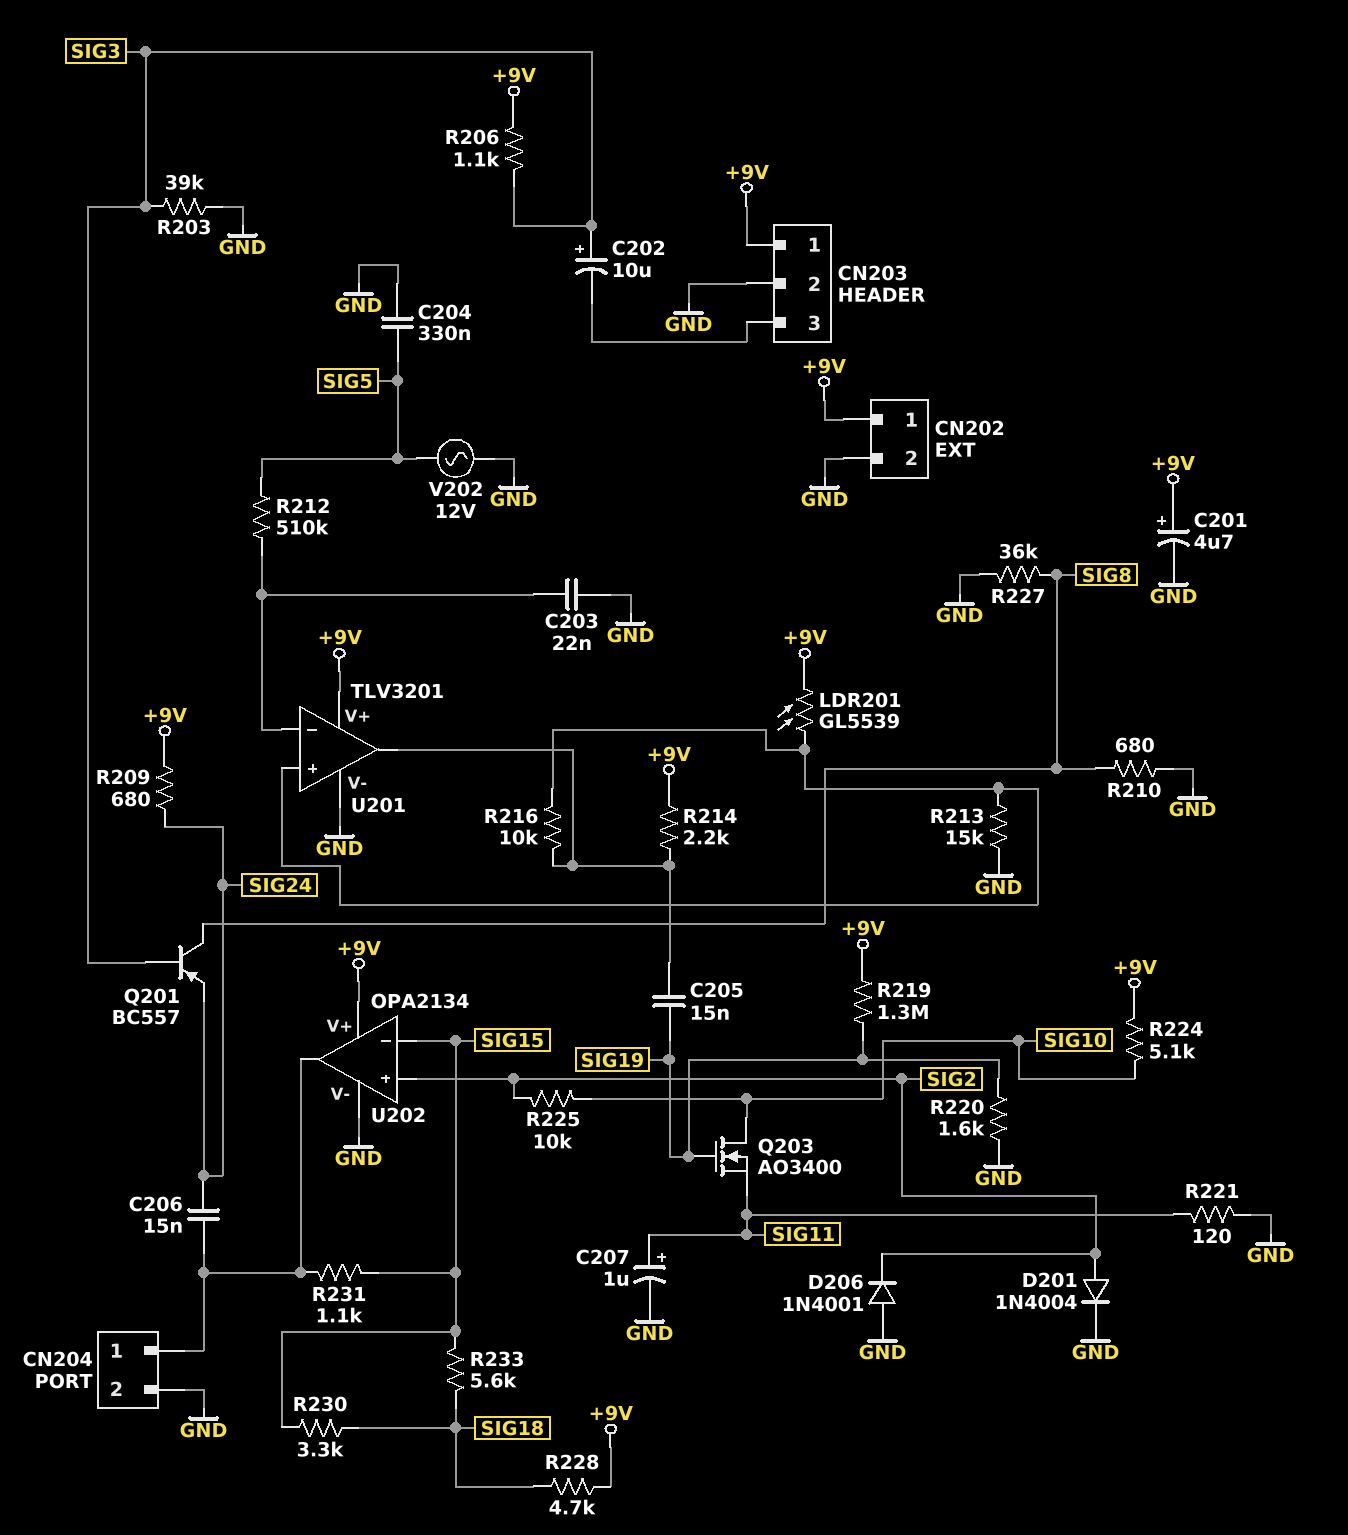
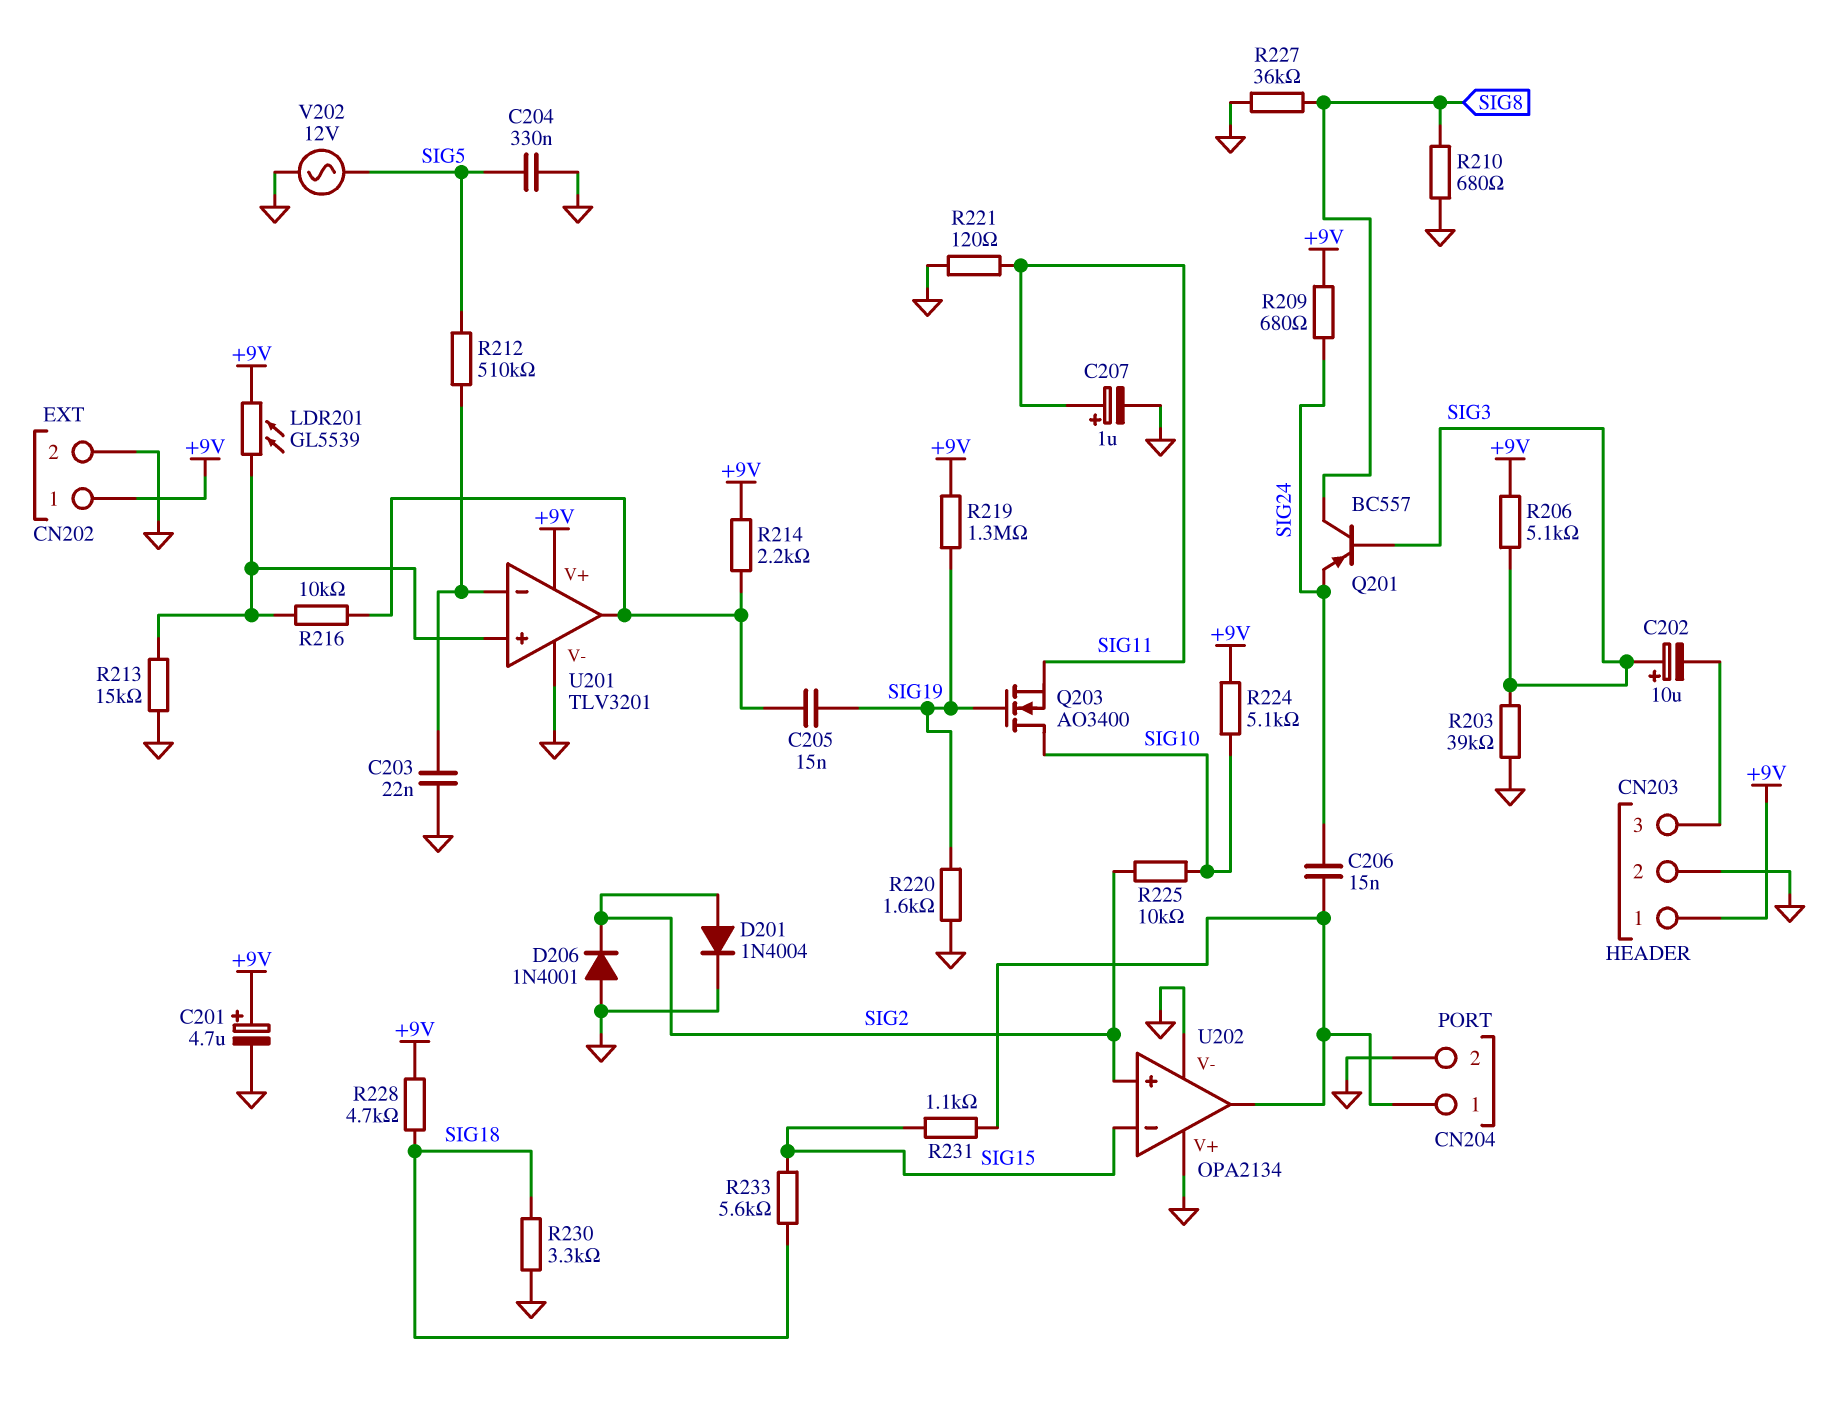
R206: 1.1k (+9V, SIG3) -> 5.1k (+9V, SIG3)
R230: 3.3k (SIG15, SIG18) -> 3.3k (GND, SIG18)
U202 pin V+: +9V -> GND

